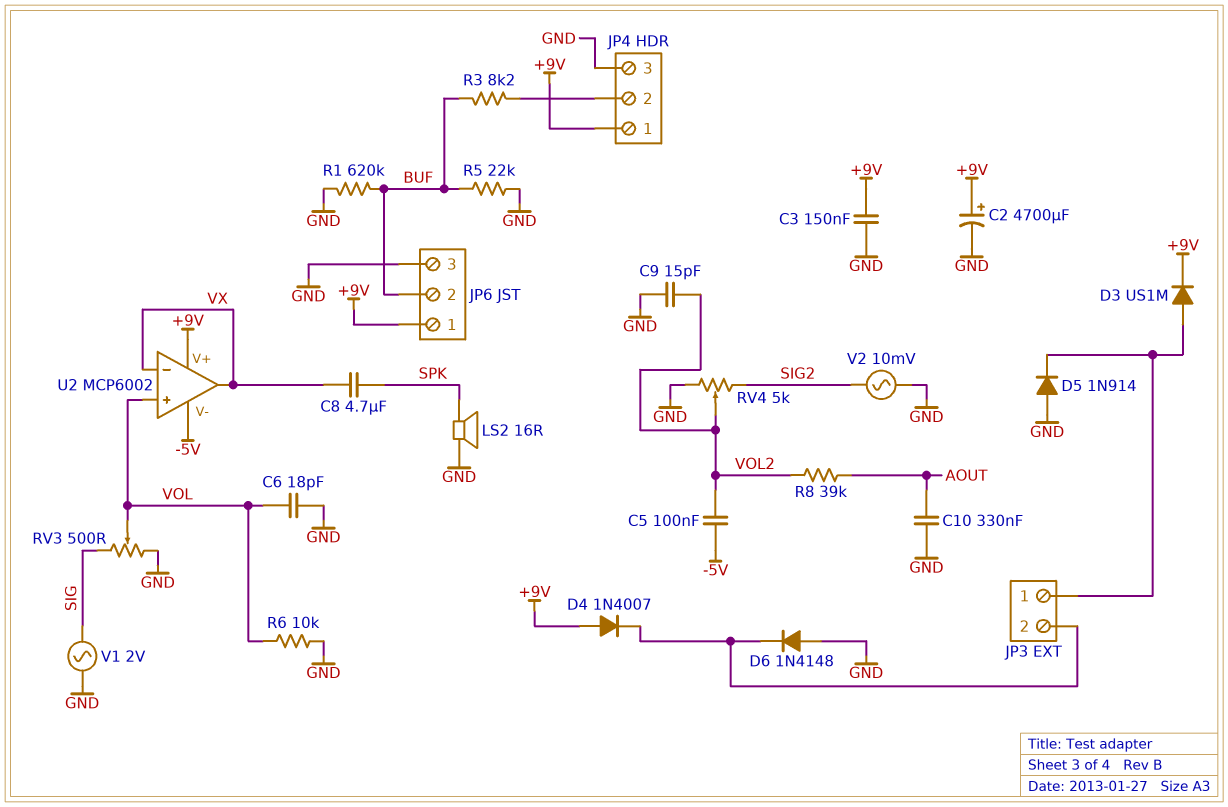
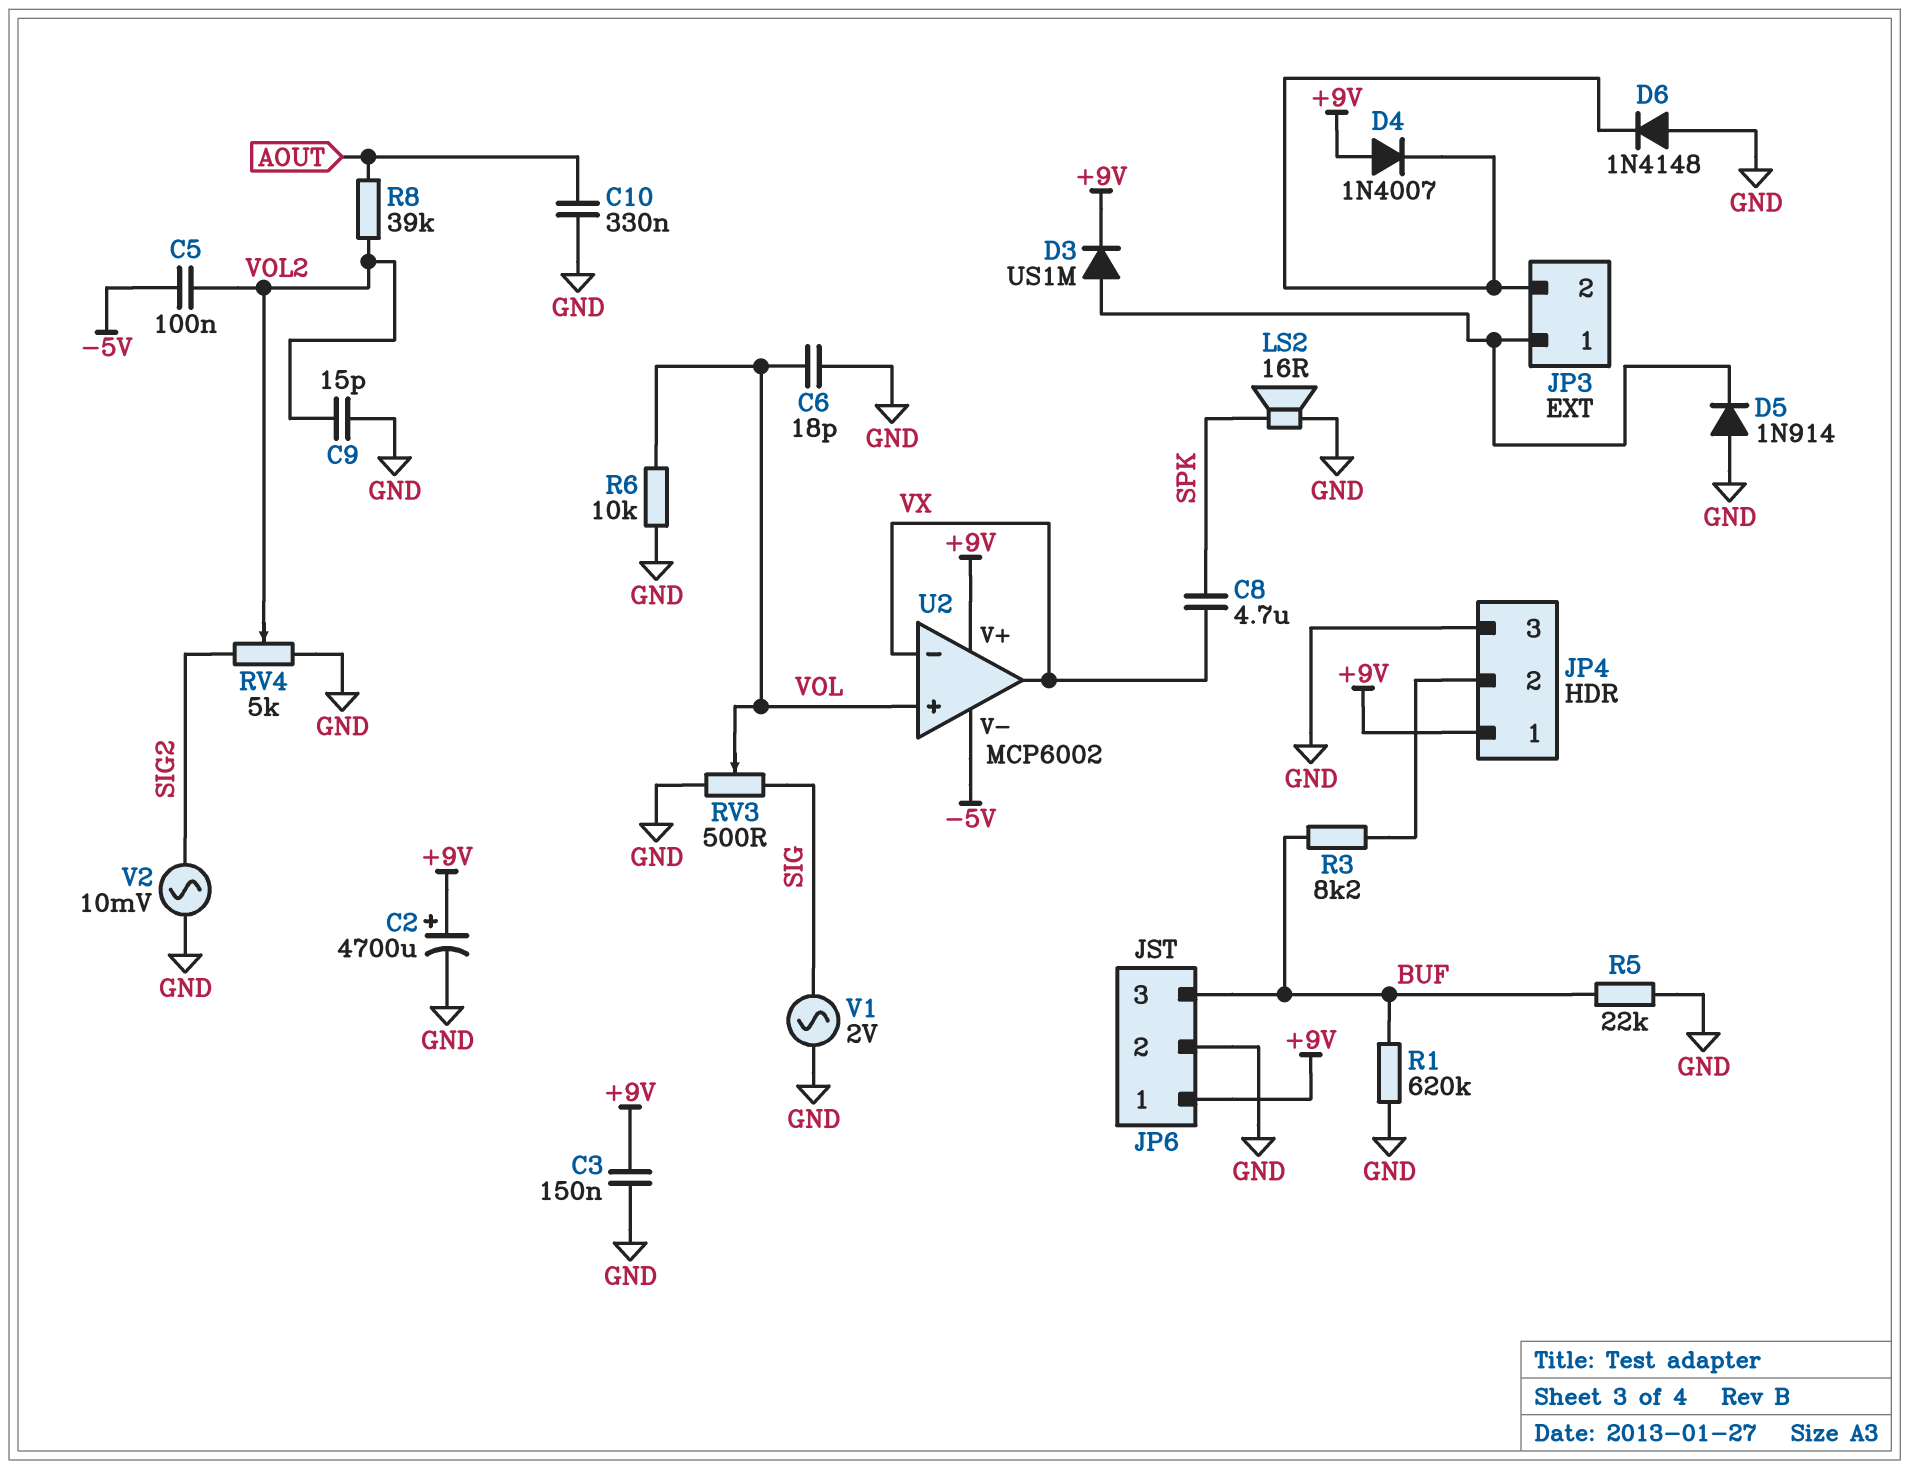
JP6 pin 2: BUF -> GND
JP6 pin 3: GND -> BUF

